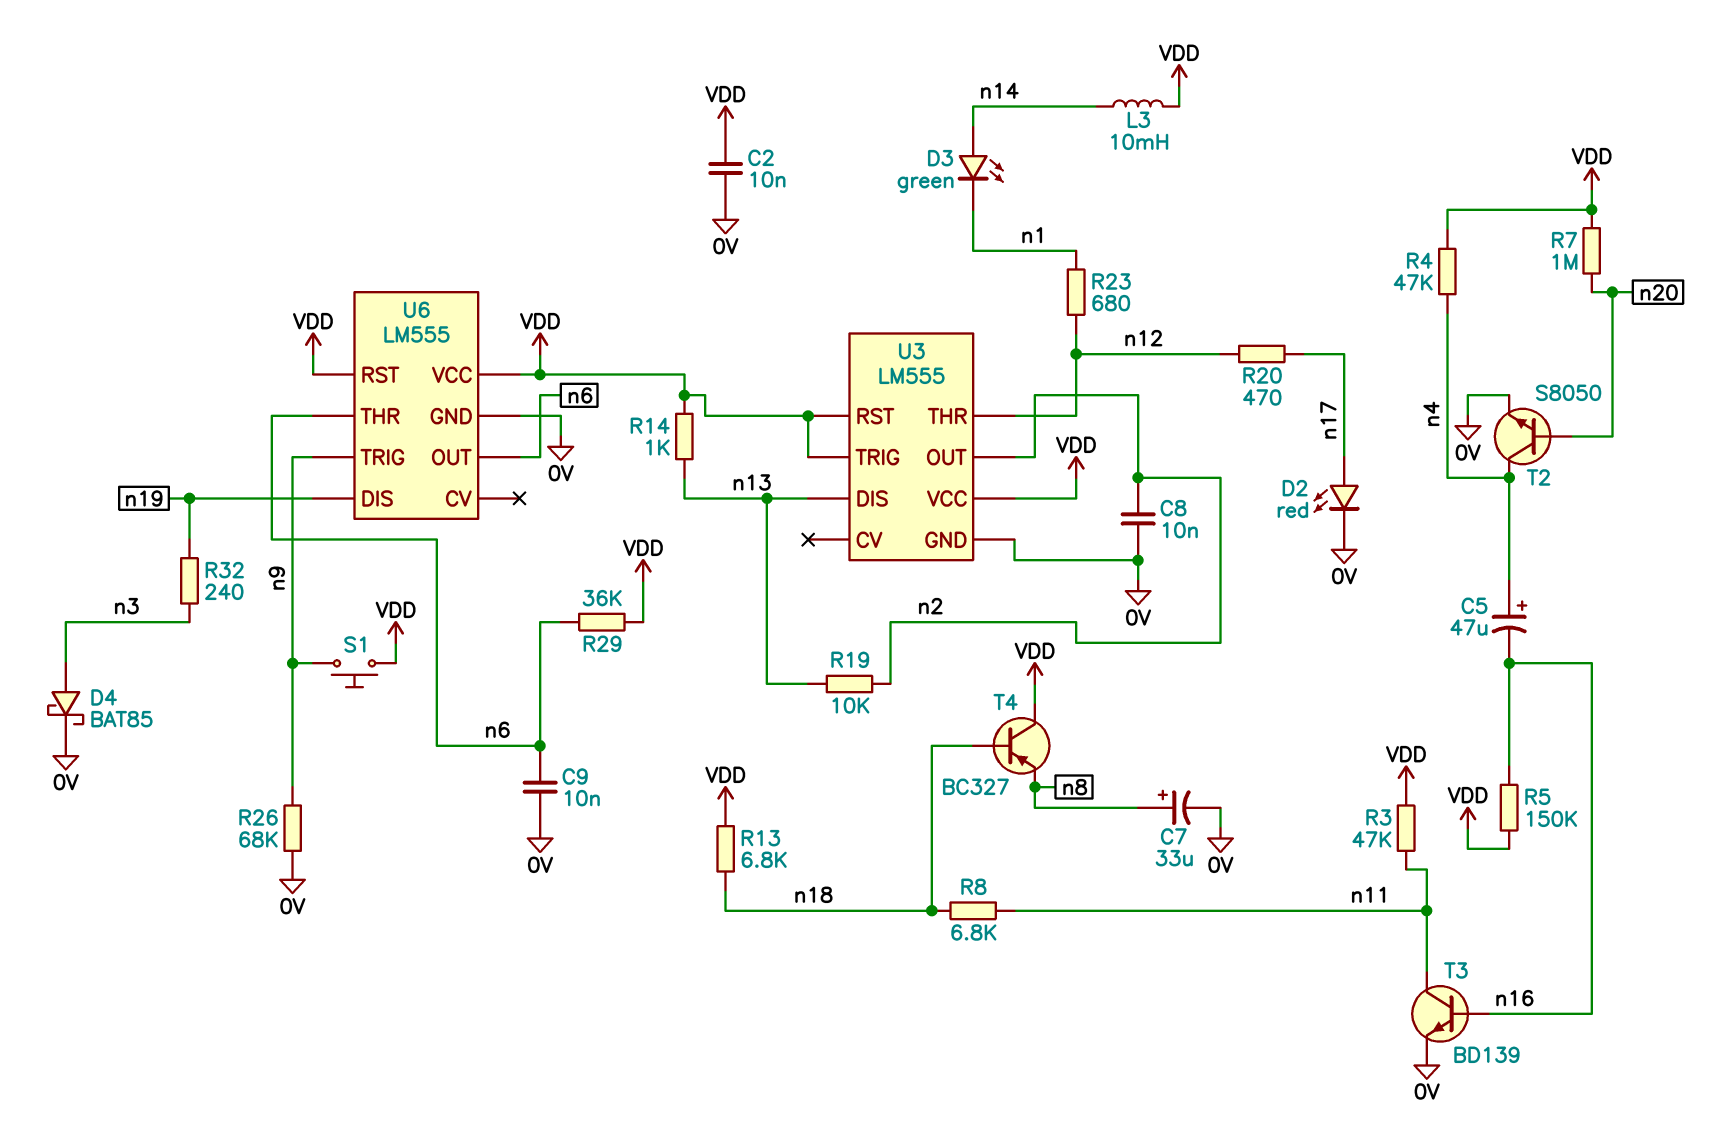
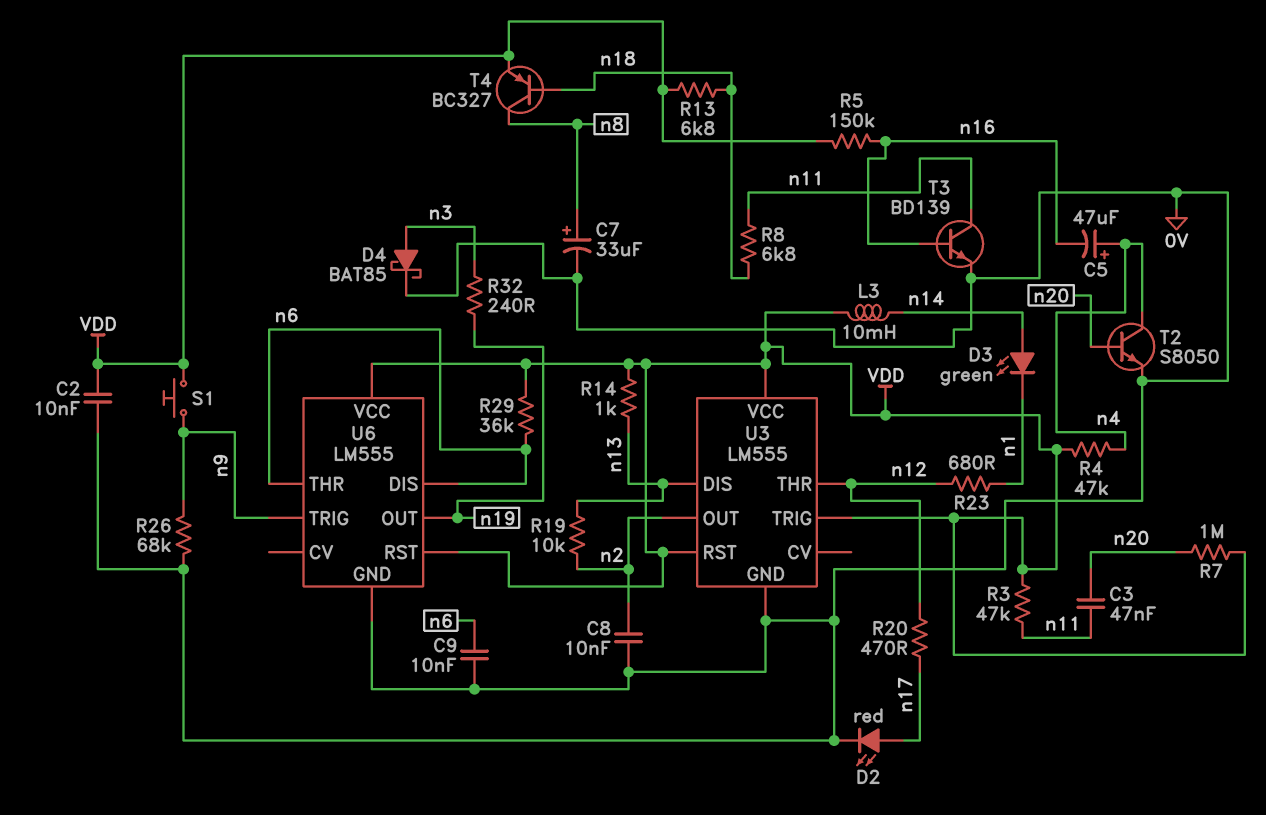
C3: none -> 47nF (n11, n20)
T4: PNP BC327 (B n18, C VDD, E n8) -> PNP BC327 (B n18, C n8, E VDD)
U6 pin DIS: n19 -> n6
U6 pin OUT: n6 -> n19

